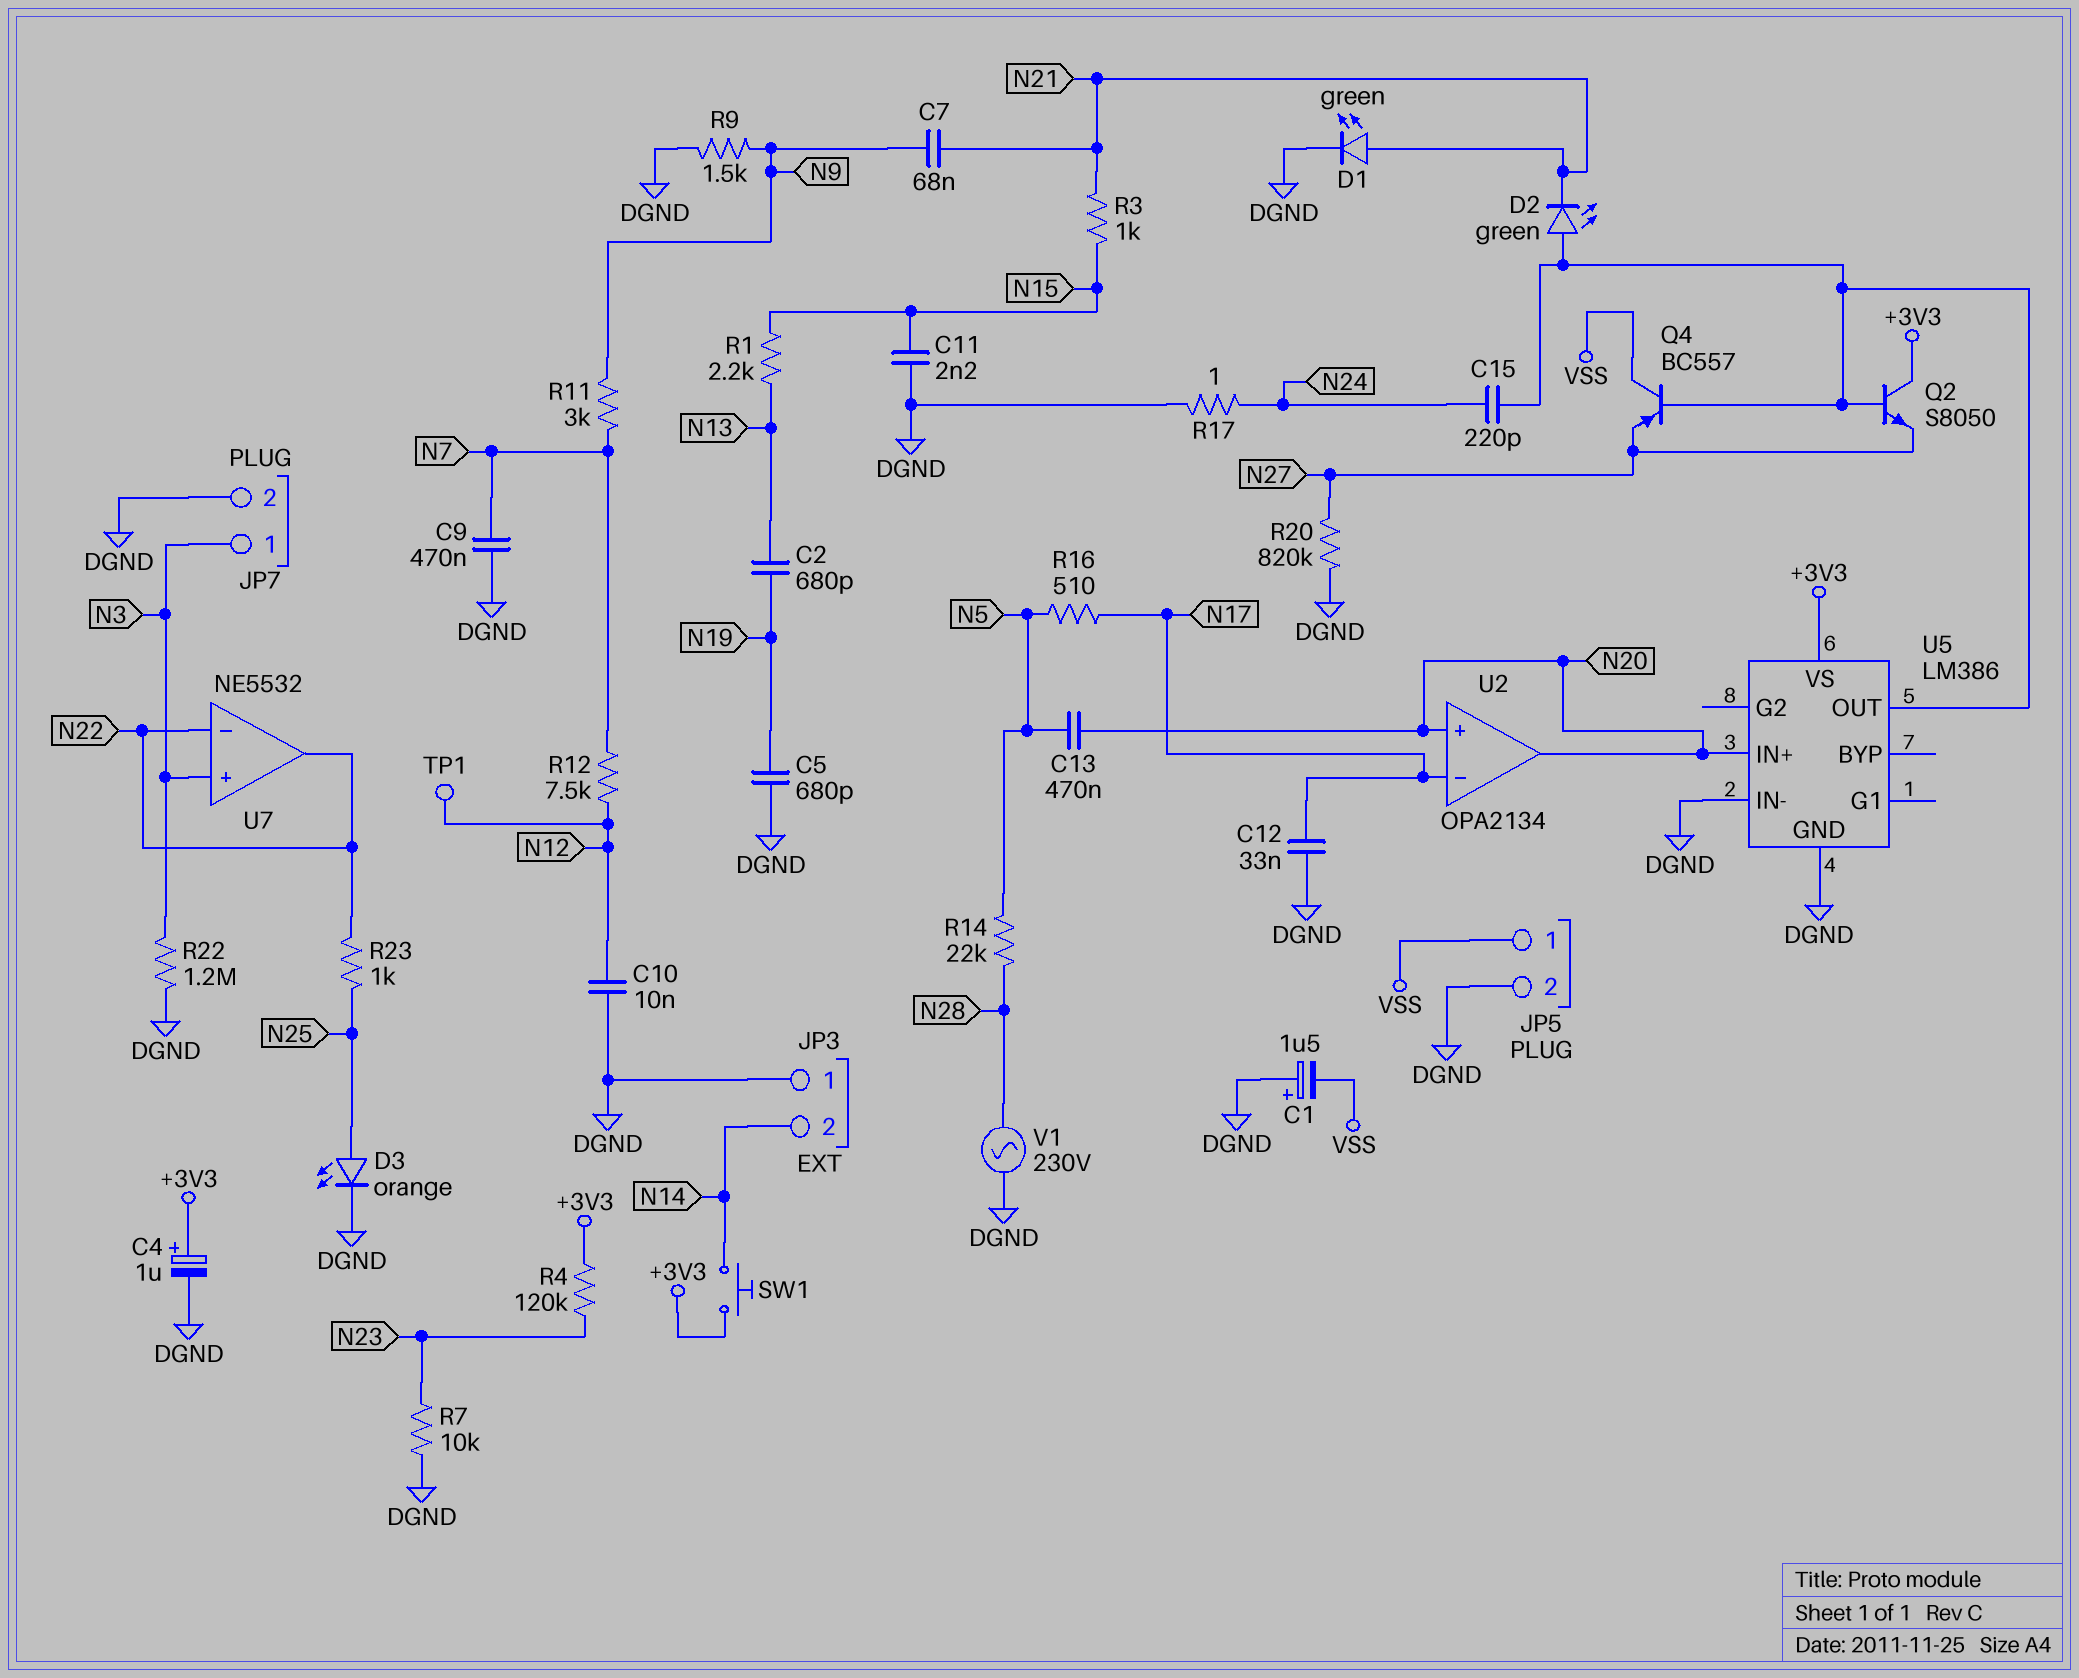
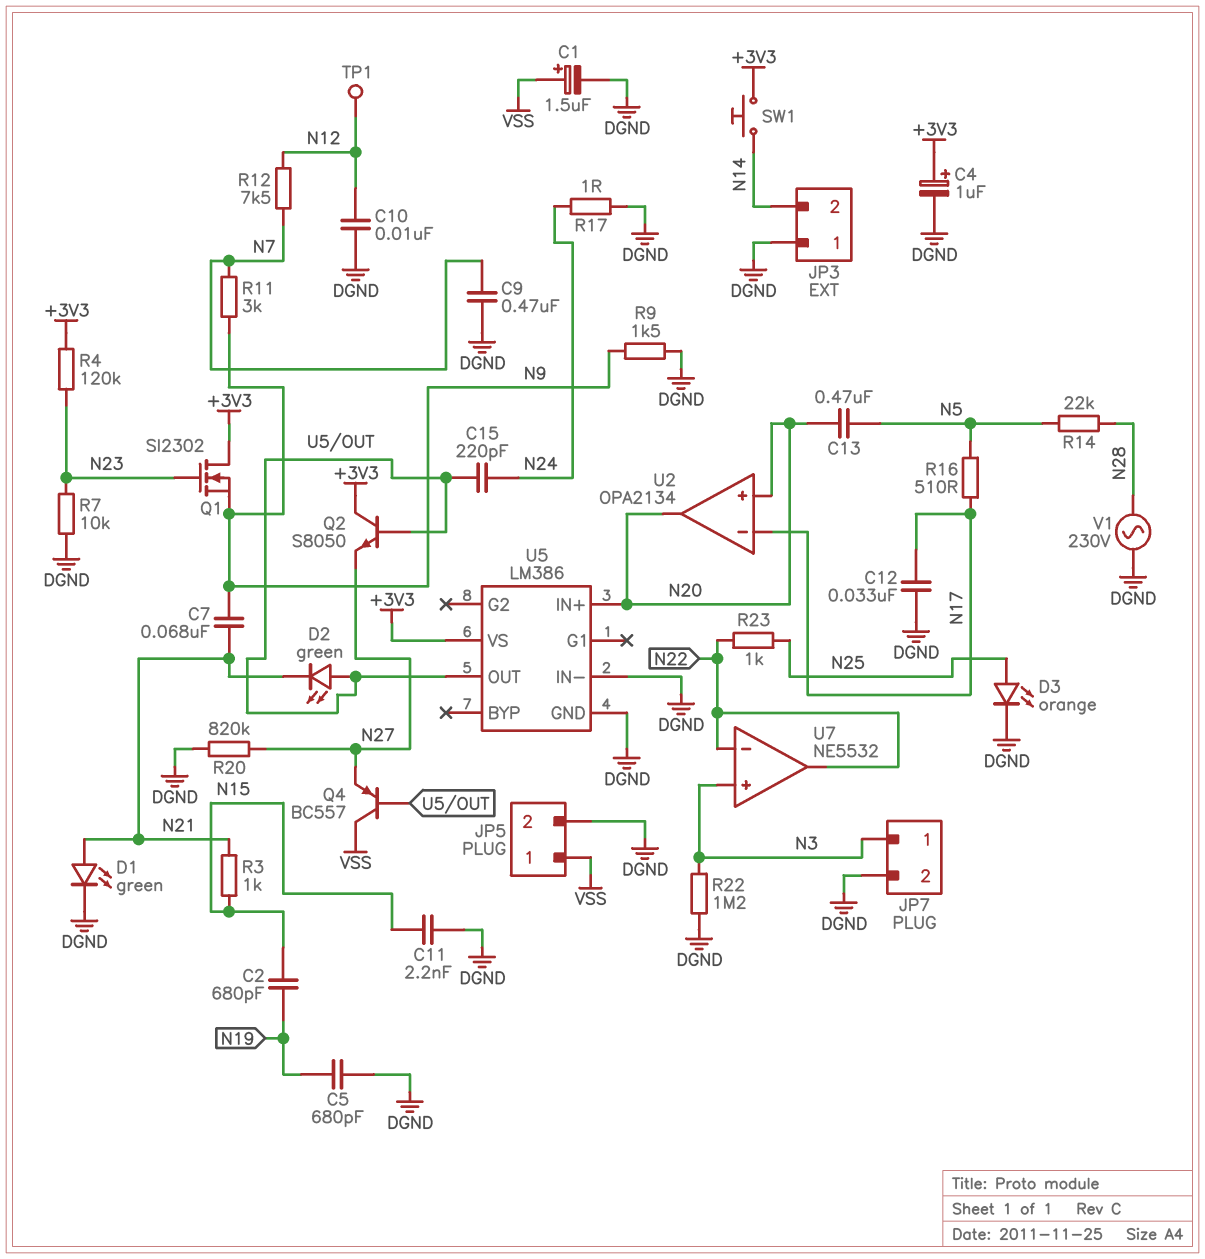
C1: 1.5uF (plus DGND, minus VSS) -> 1.5uF (plus VSS, minus DGND)
C2: 680pF (N13, N19) -> 680pF (N15, N19)
Q1: none -> NMOS SI2302 (G N23, D +3V3, S N9)
R1: 2.2k (N13, N15) -> none

